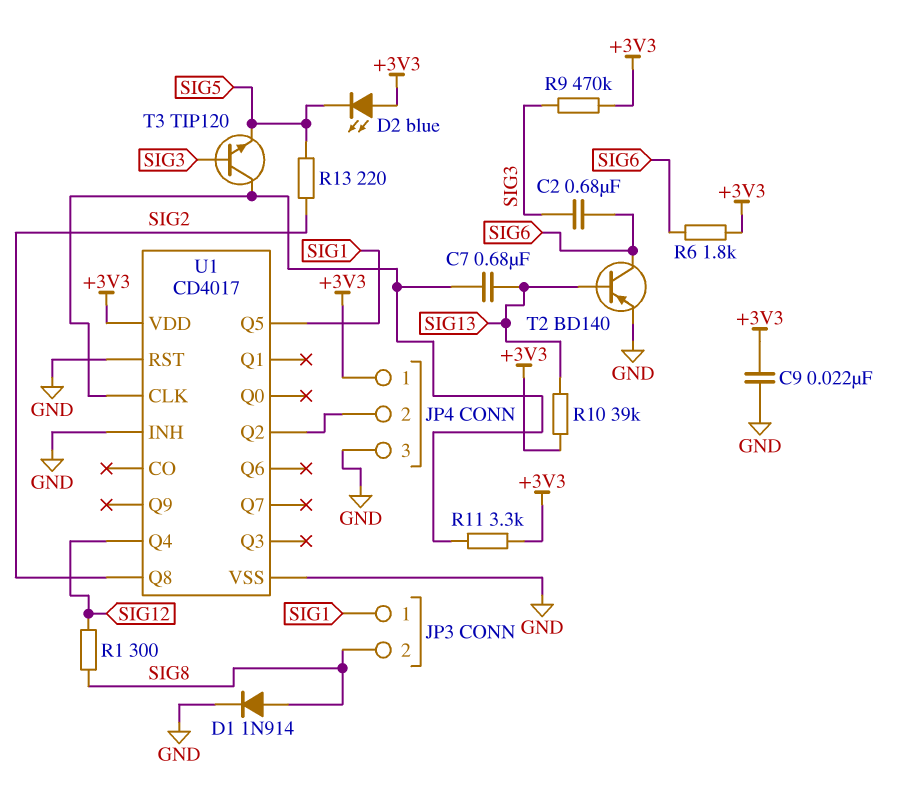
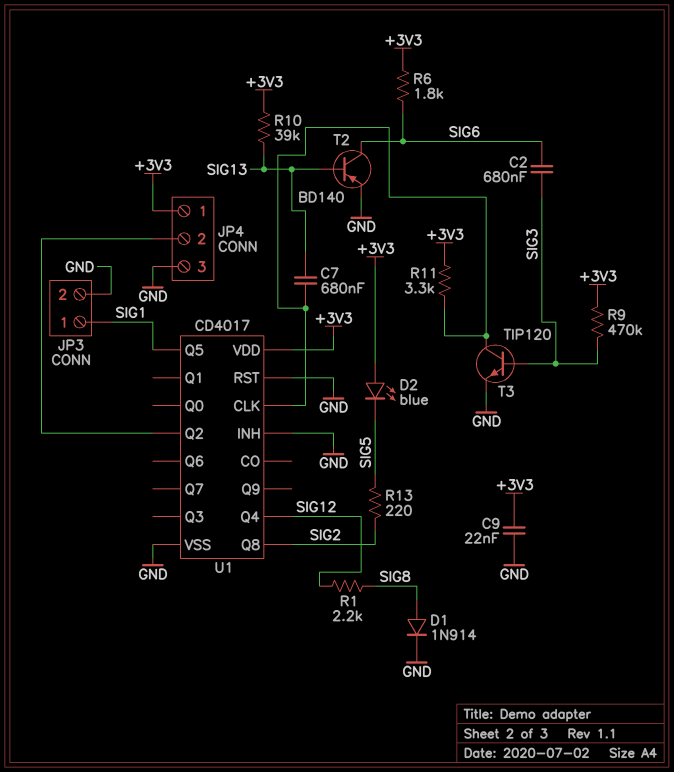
JP3 pin 2: SIG8 -> GND
R1: 300 (SIG8, SIG12) -> 2.2k (SIG8, SIG12)
T3: NPN TIP120 (B SIG3, C U1/CLK, E SIG5) -> NPN TIP120 (B SIG3, C U1/CLK, E GND)

